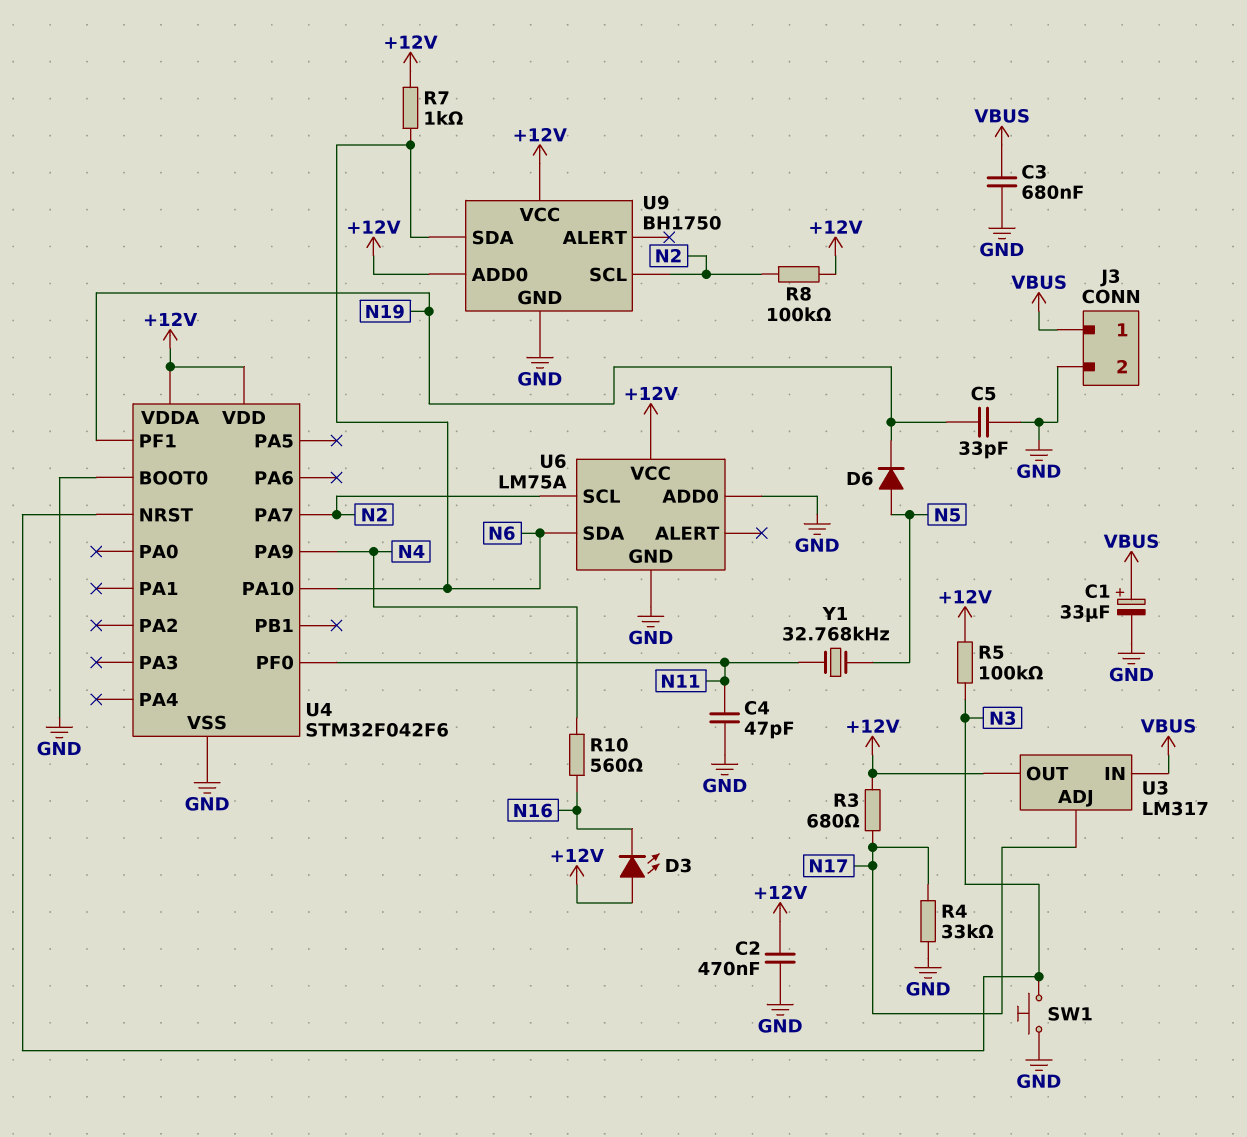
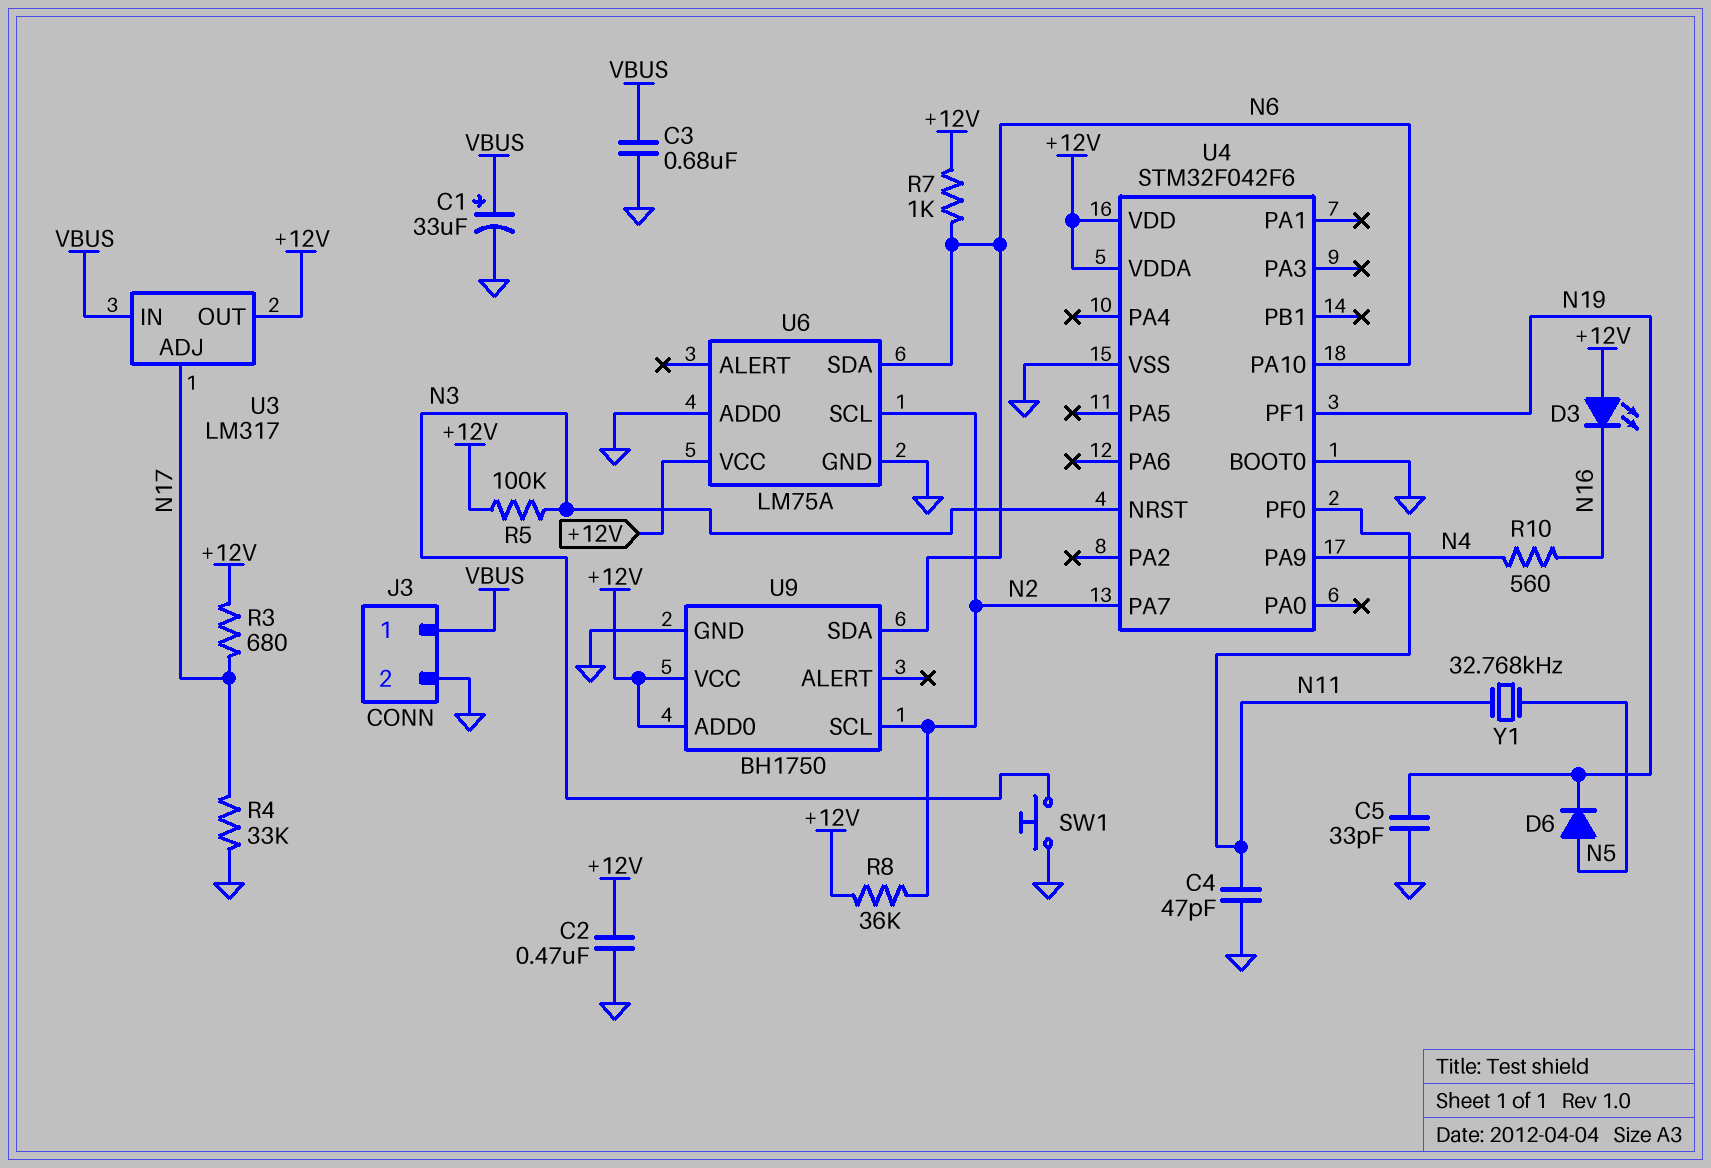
R8: 100k (+12V, N2) -> 36k (+12V, N2)

